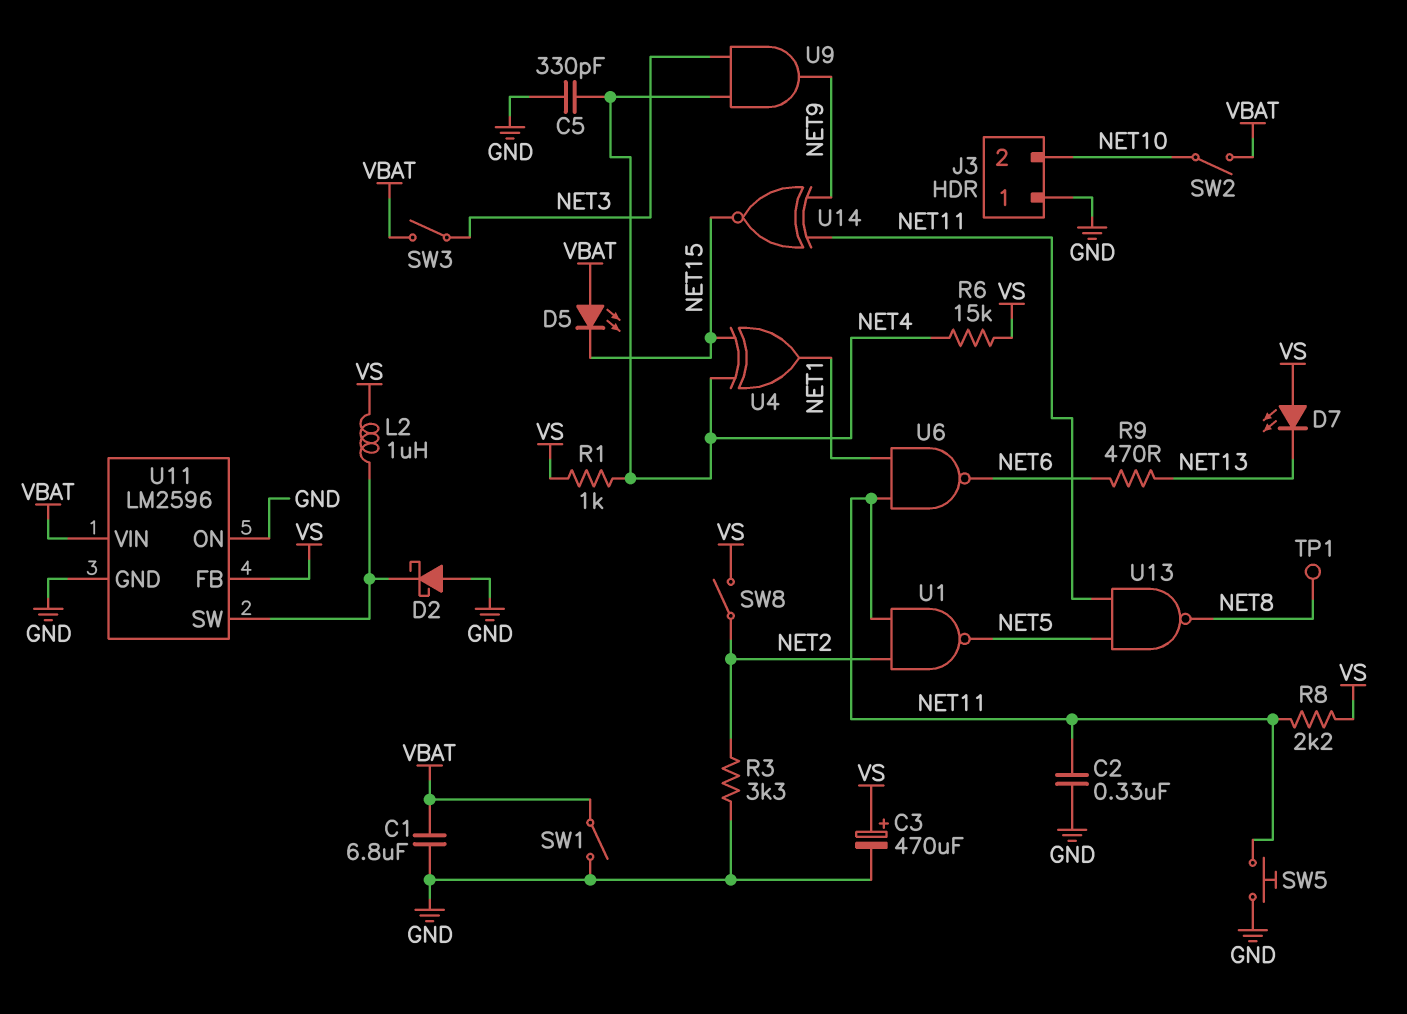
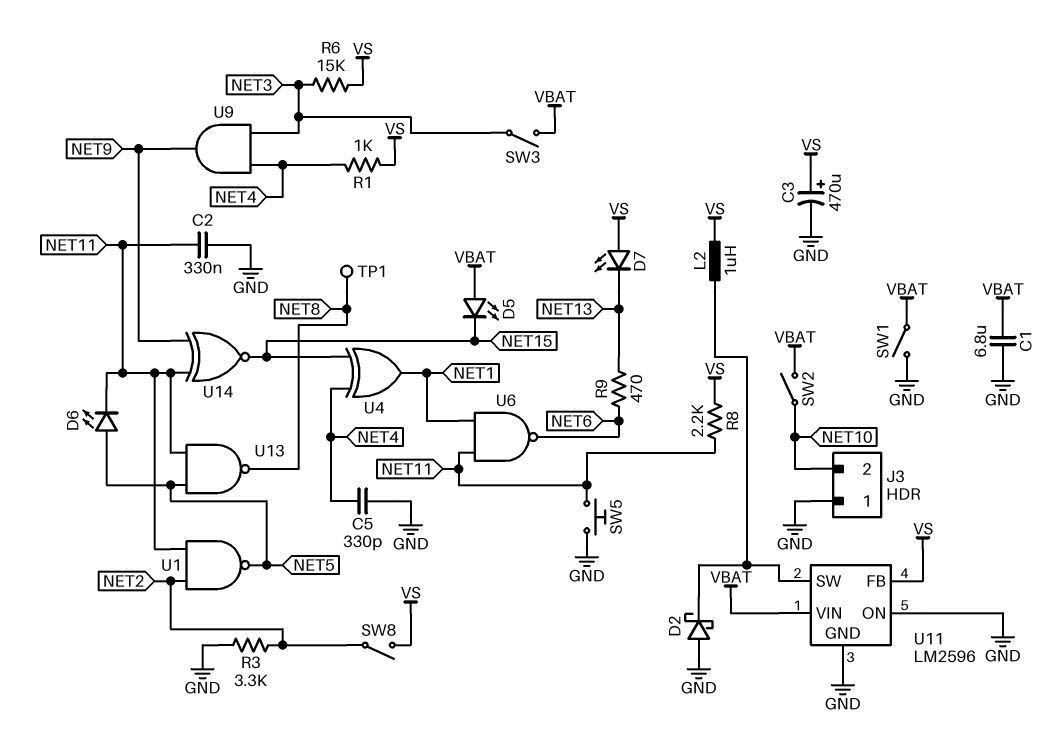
D6: none -> LED (A NET5, K NET11)
R6: 15k (NET4, VS) -> 15k (NET3, VS)

